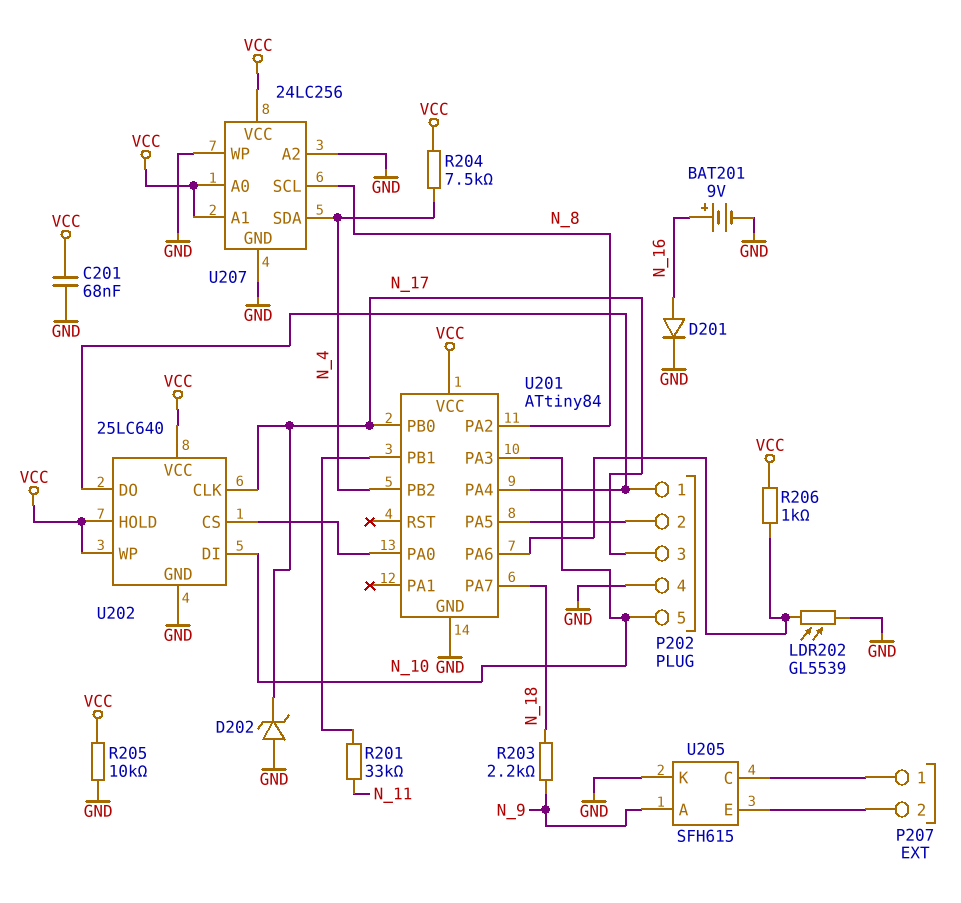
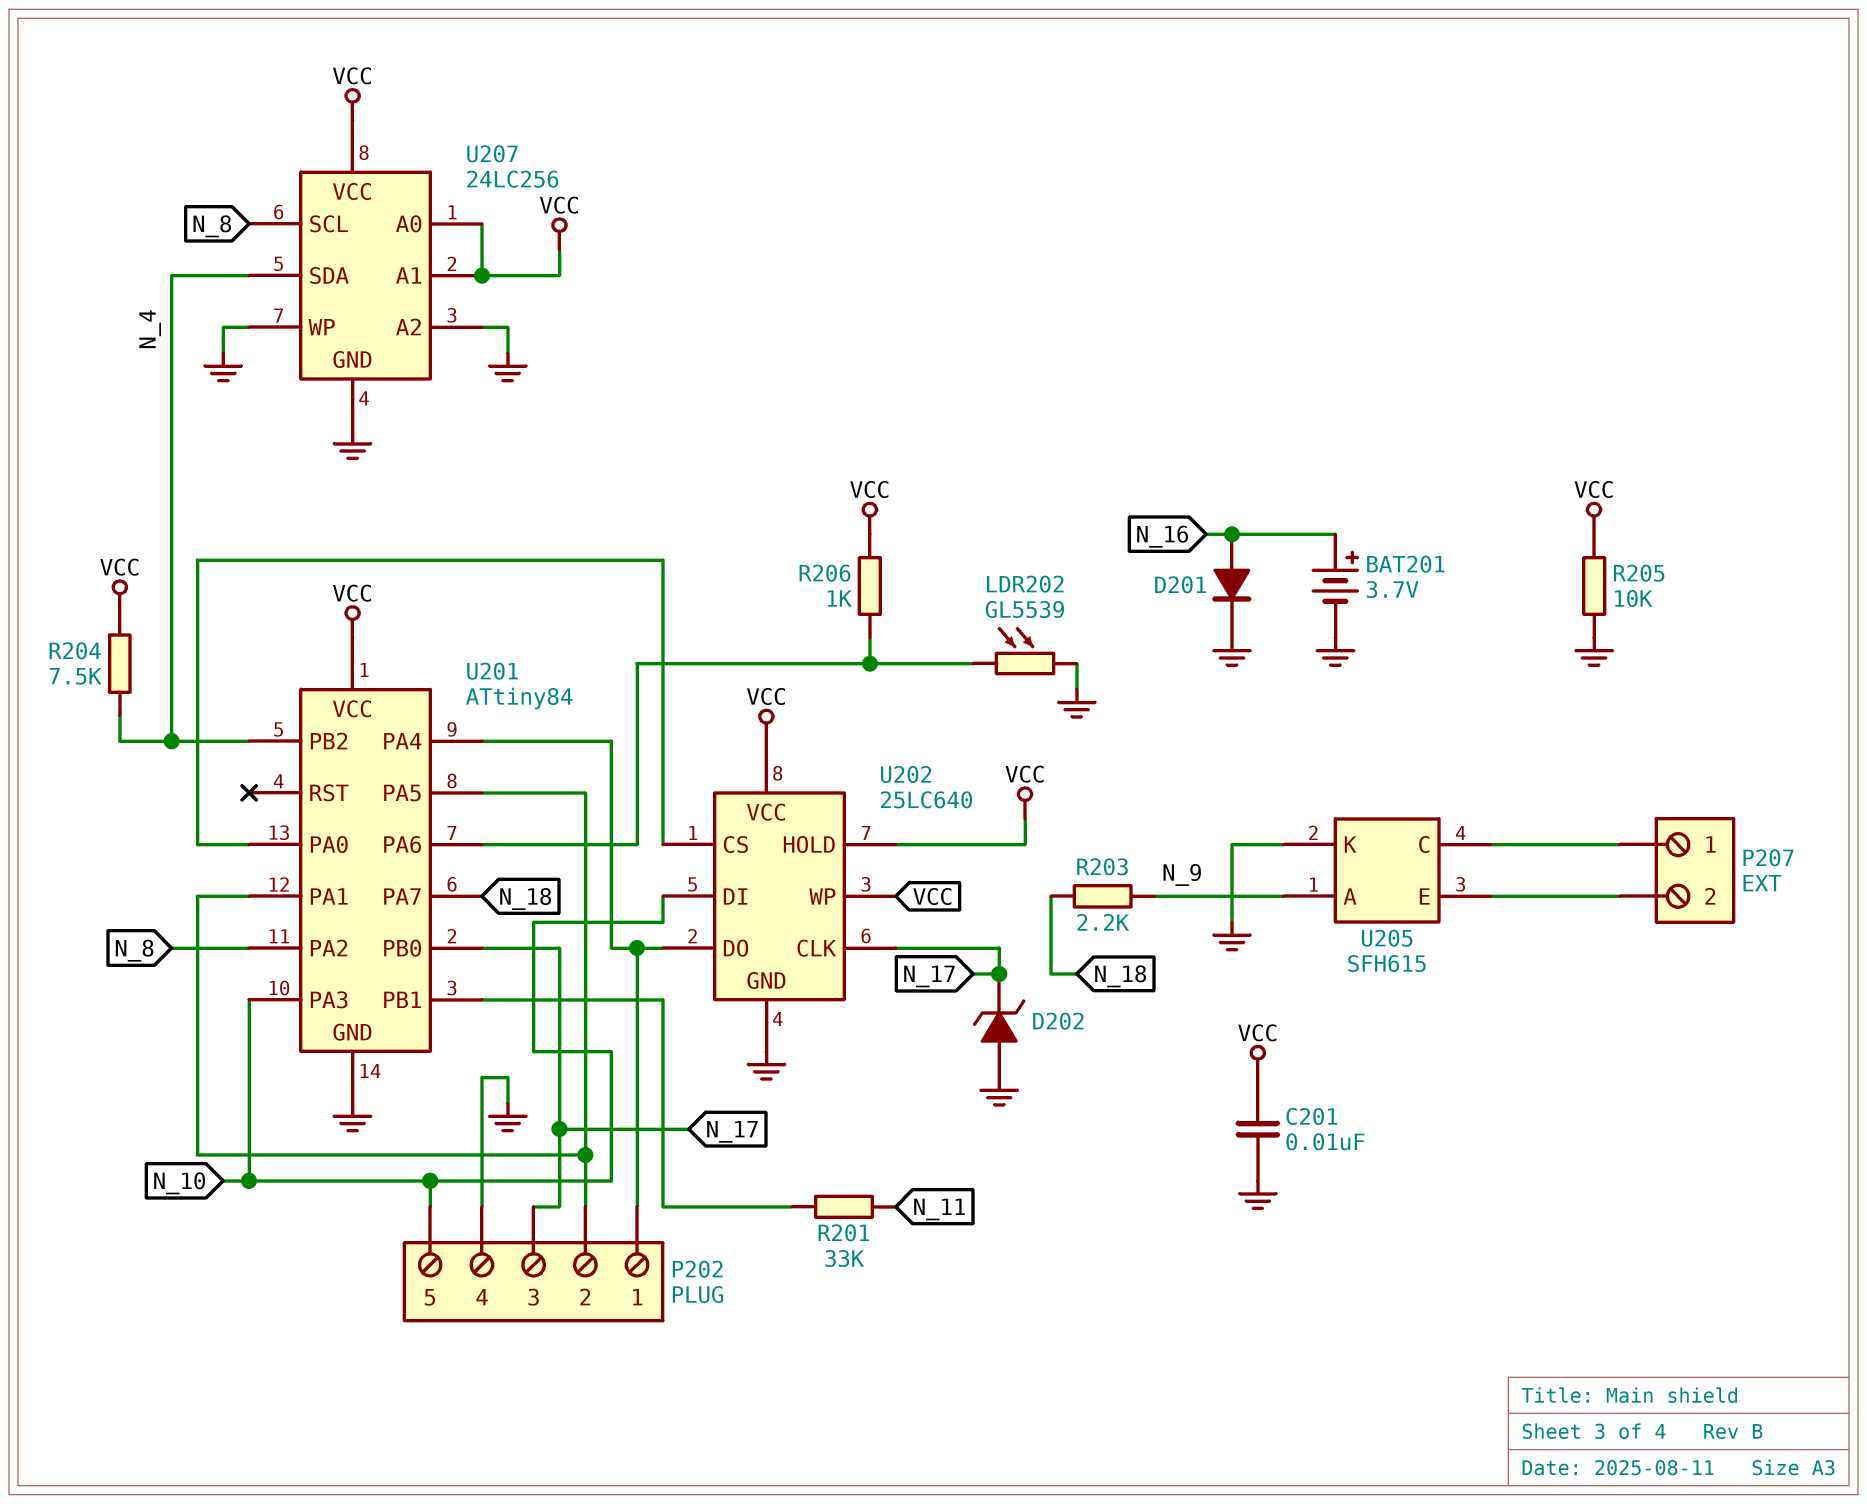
BAT201: 9V (plus N_16, minus GND) -> 3.7V (plus N_16, minus GND)
C201: 68nF (GND, VCC) -> 10nF (GND, VCC)
U201 pin PA1: none -> P202/2

